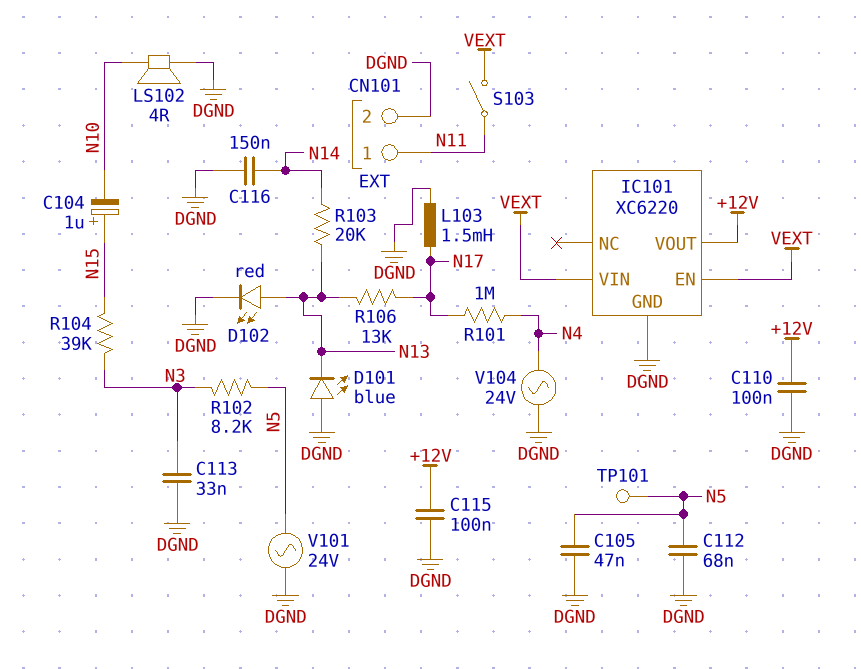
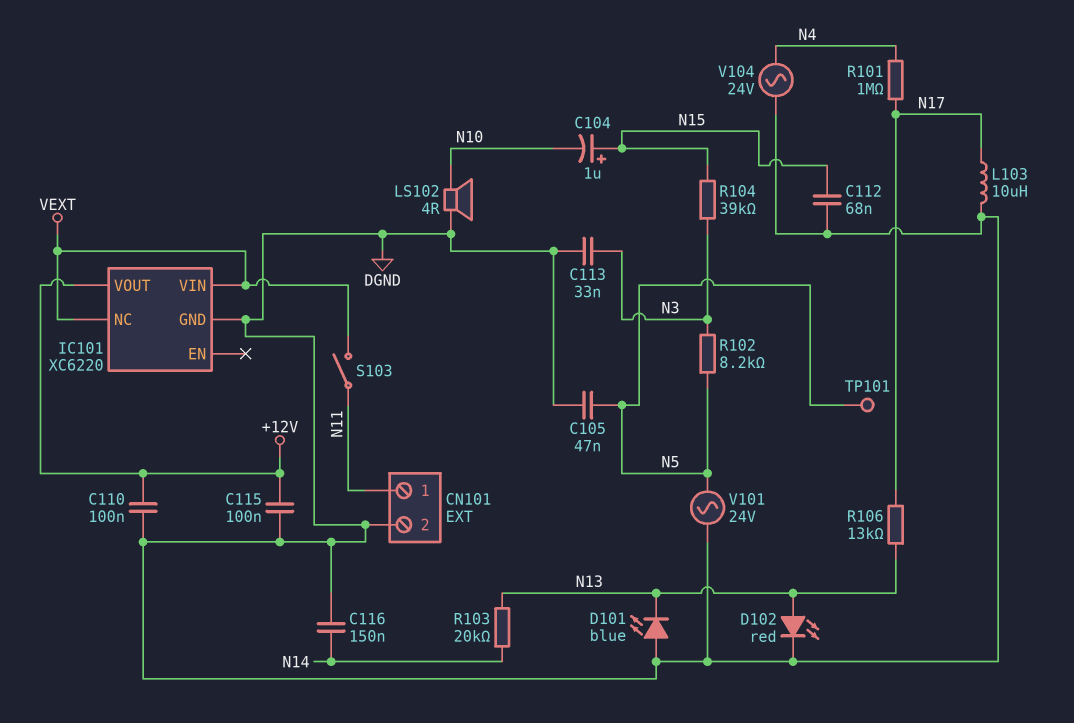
C112: 68nF (DGND, N5) -> 68nF (DGND, N15)
IC101 pin EN: VEXT -> none
IC101 pin NC: none -> VEXT
L103: 1.5mH (DGND, N17) -> 10uH (DGND, N17)

